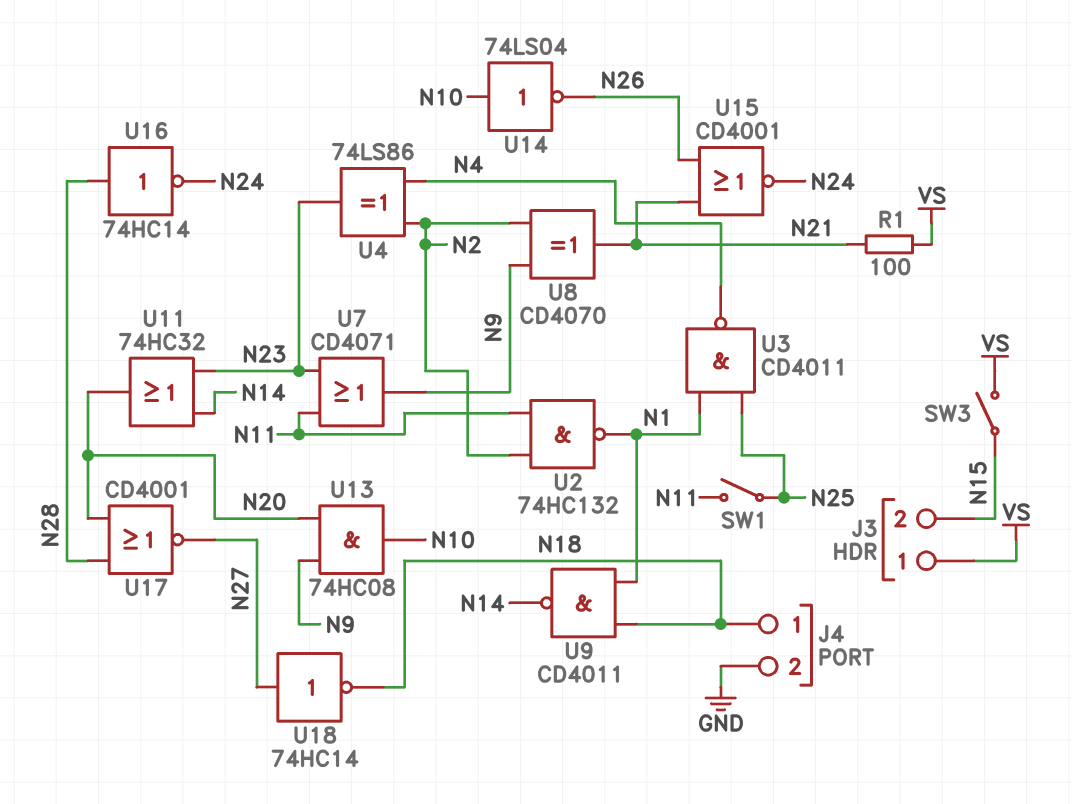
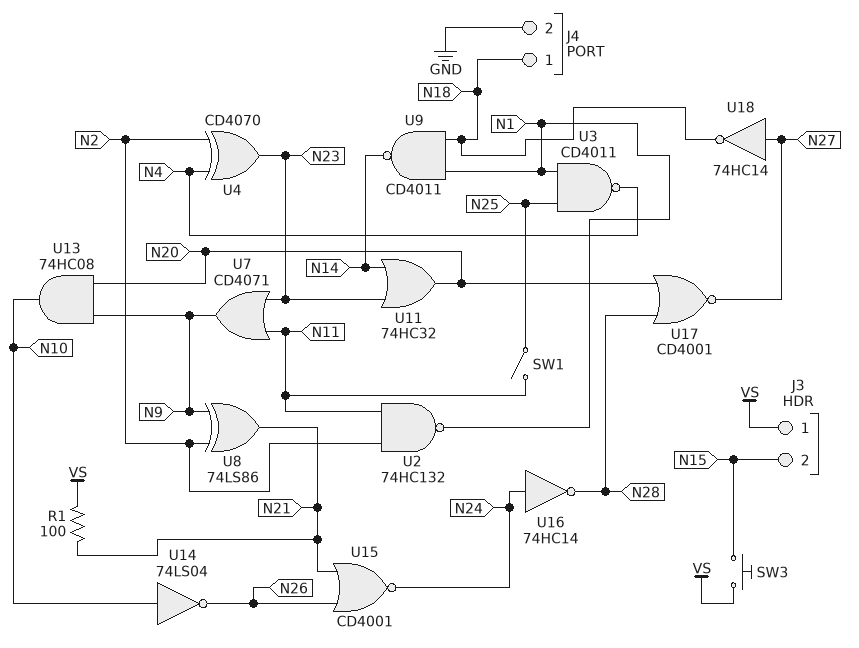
SW3: switch (N15, VS) -> button (N15, VS)
U4: XOR 74LS86 (in N2, in N4, out N23) -> XOR CD4070 (in N2, in N4, out N23)
U8: XOR CD4070 (in N2, in N9, out N21) -> XOR 74LS86 (in N2, in N9, out N21)
U16: NOT 74HC14 (in N28, out N24) -> NOT 74HC14 (in N24, out N28)

